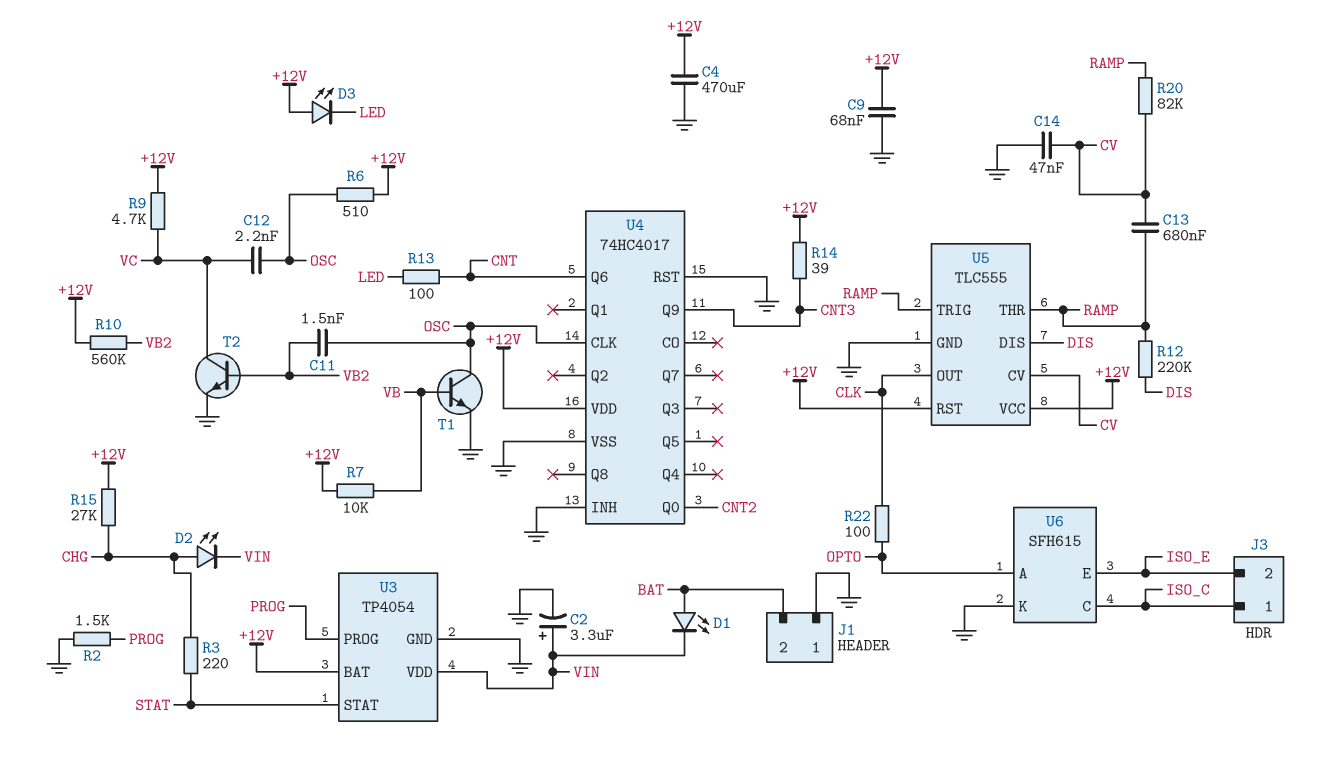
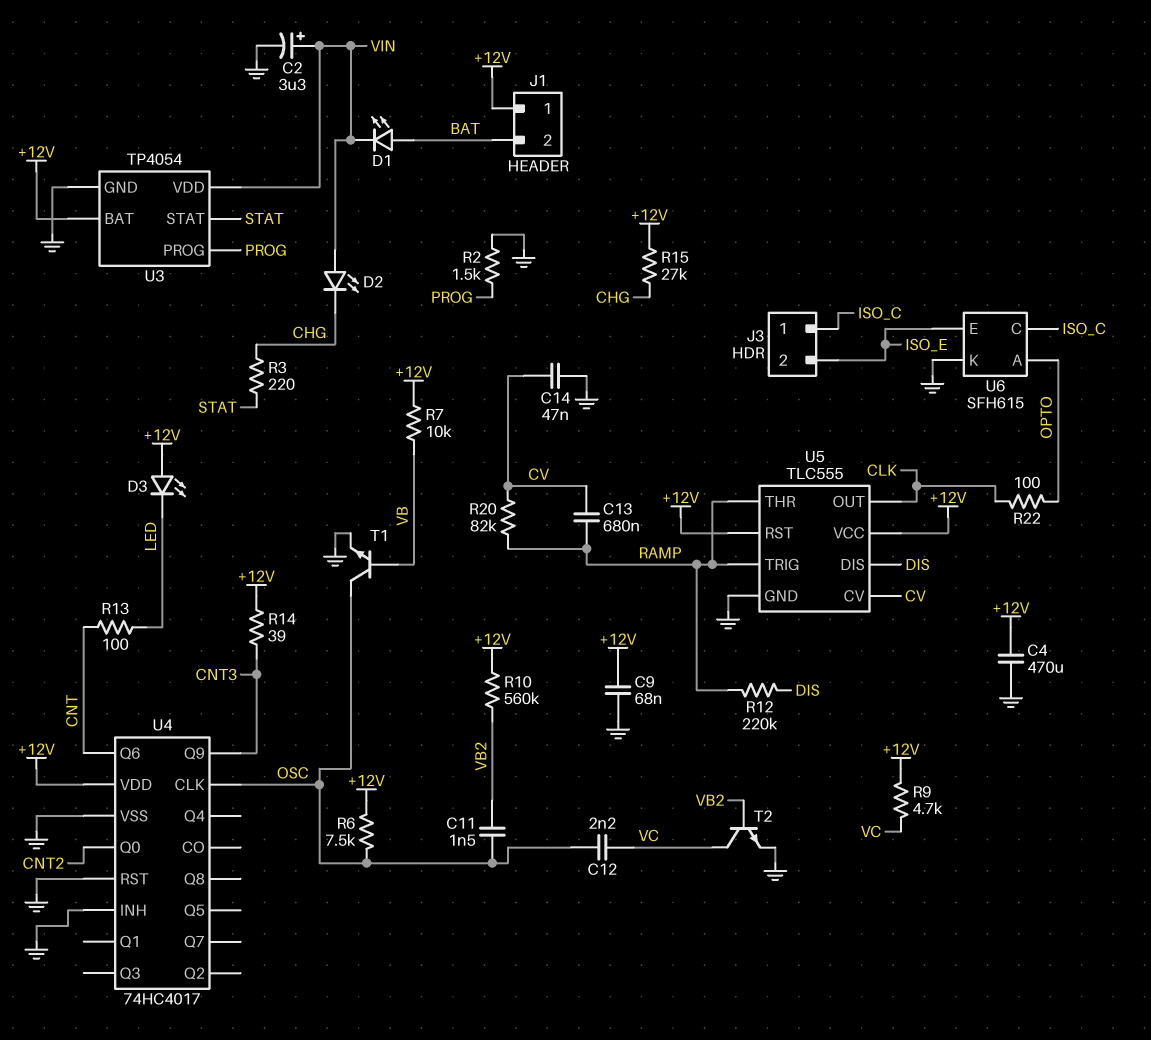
D2: LED (A CHG, K VIN) -> LED (A VIN, K CHG)
J1 pin 1: GND -> +12V
R6: 510 (+12V, OSC) -> 7.5k (+12V, OSC)

